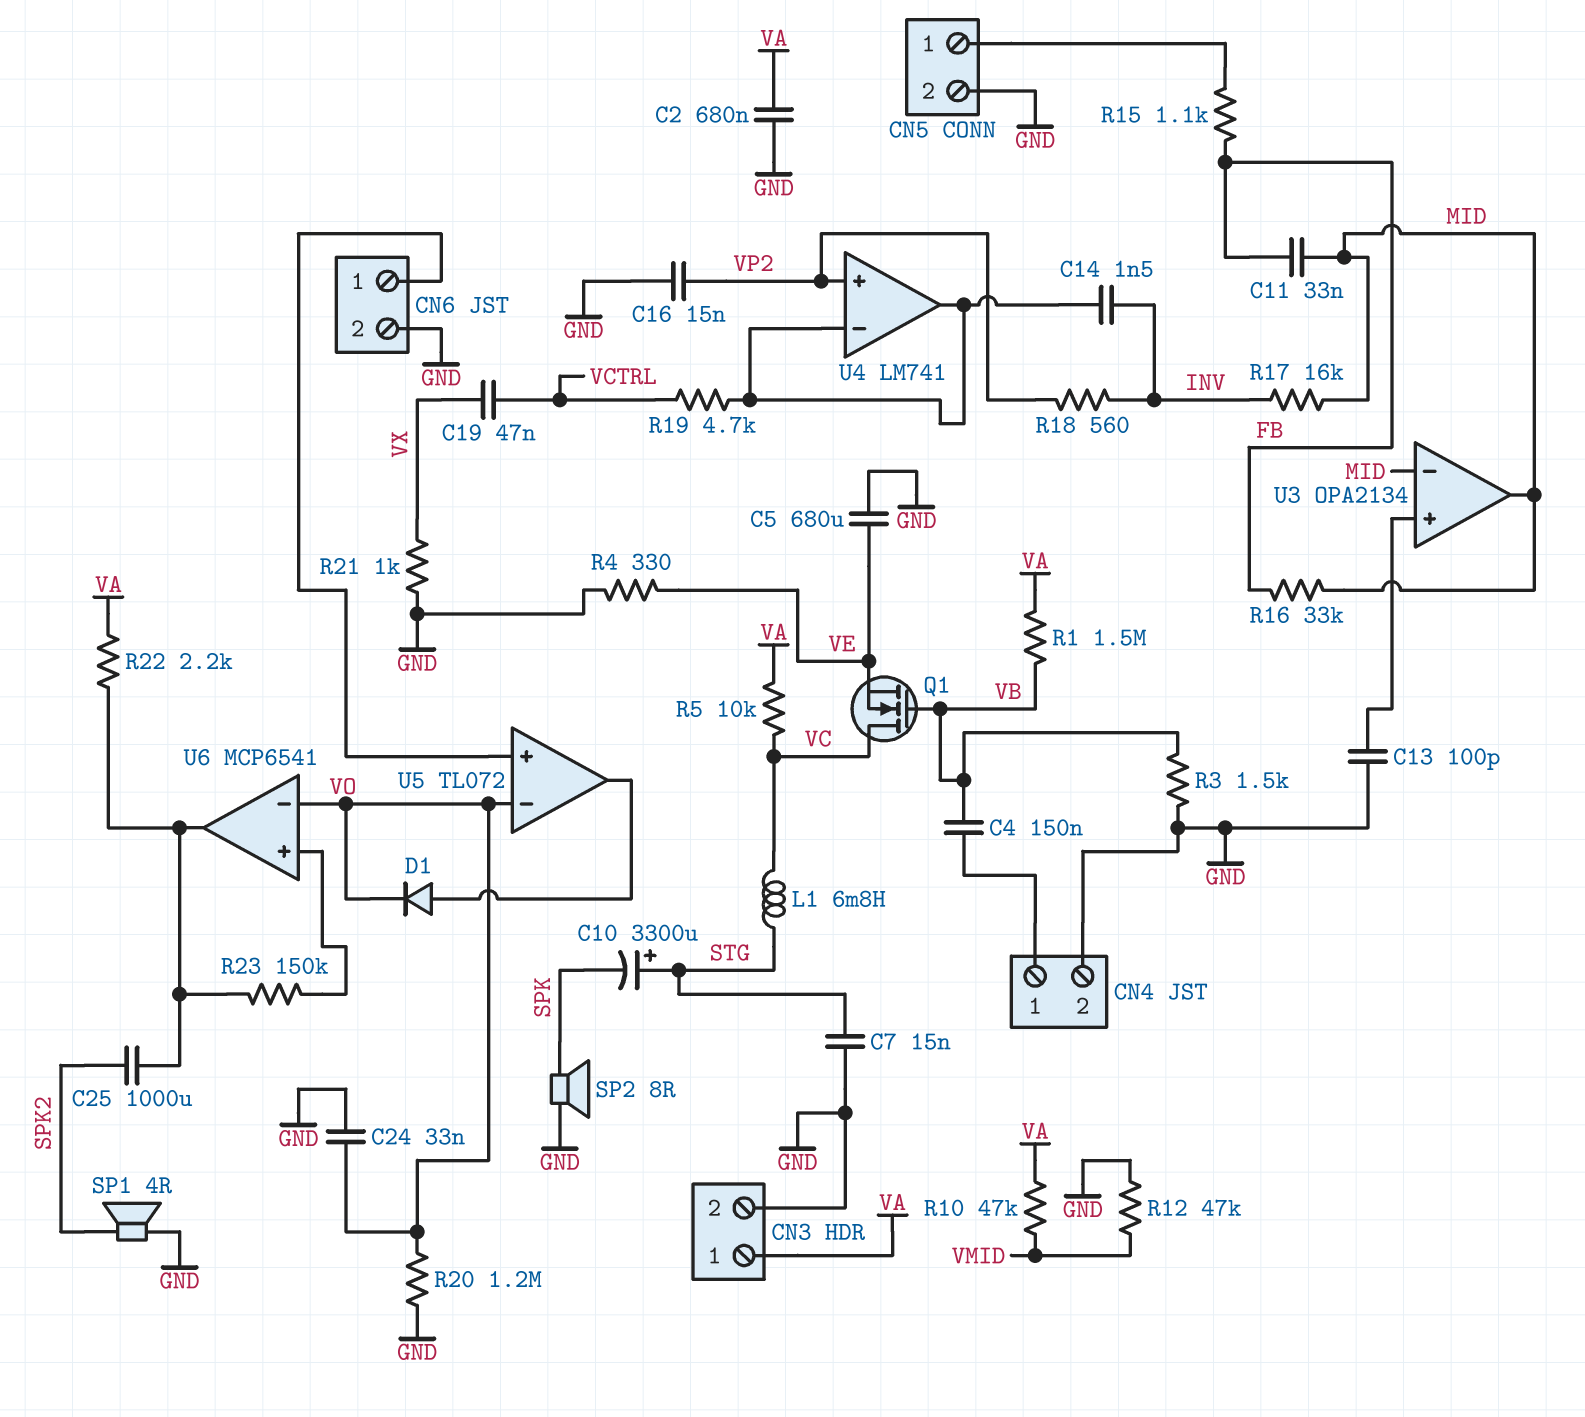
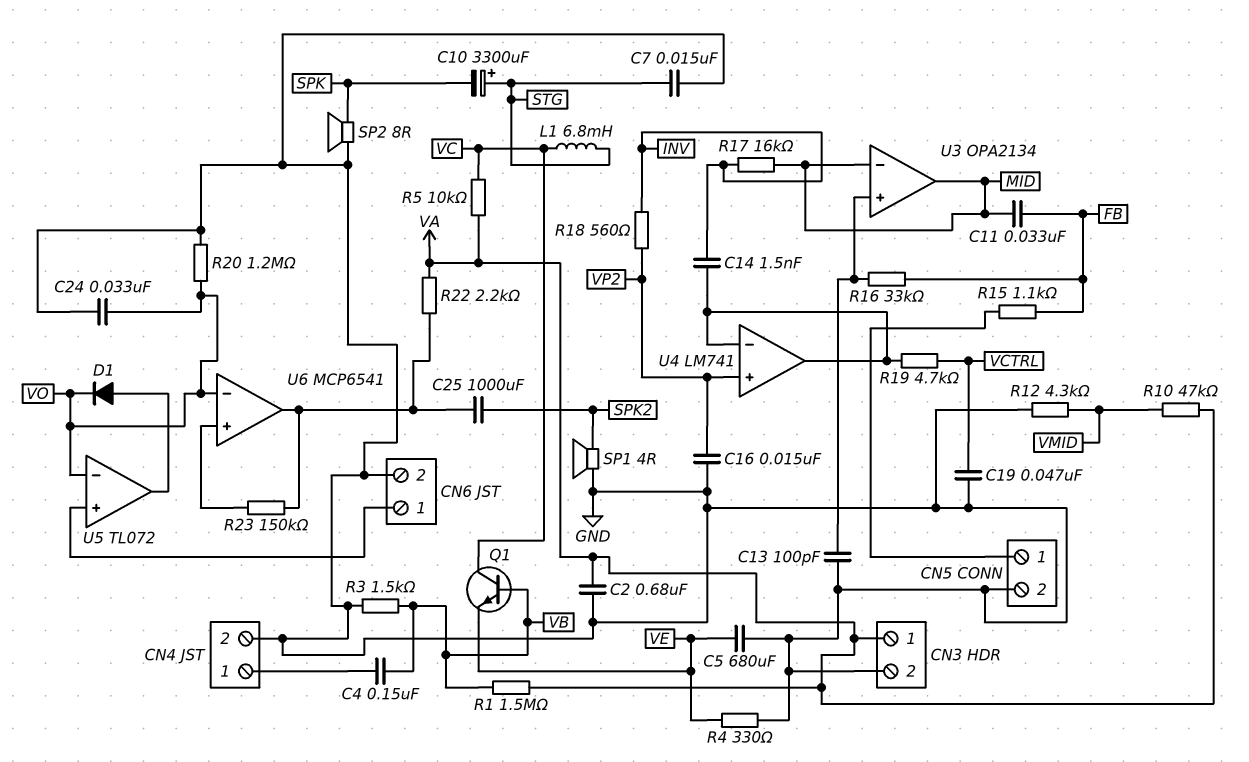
C19: 47nF (VCTRL, VX) -> 47nF (GND, VCTRL)
Q1: NMOS (G VB, D VC, S VE) -> NPN (B VB, C VC, E VE)
R12: 47k (GND, VMID) -> 4.3k (GND, VMID)
R16: 33k (FB, MID) -> 33k (FB, U3/in+)
R21: 1k (GND, VX) -> none

